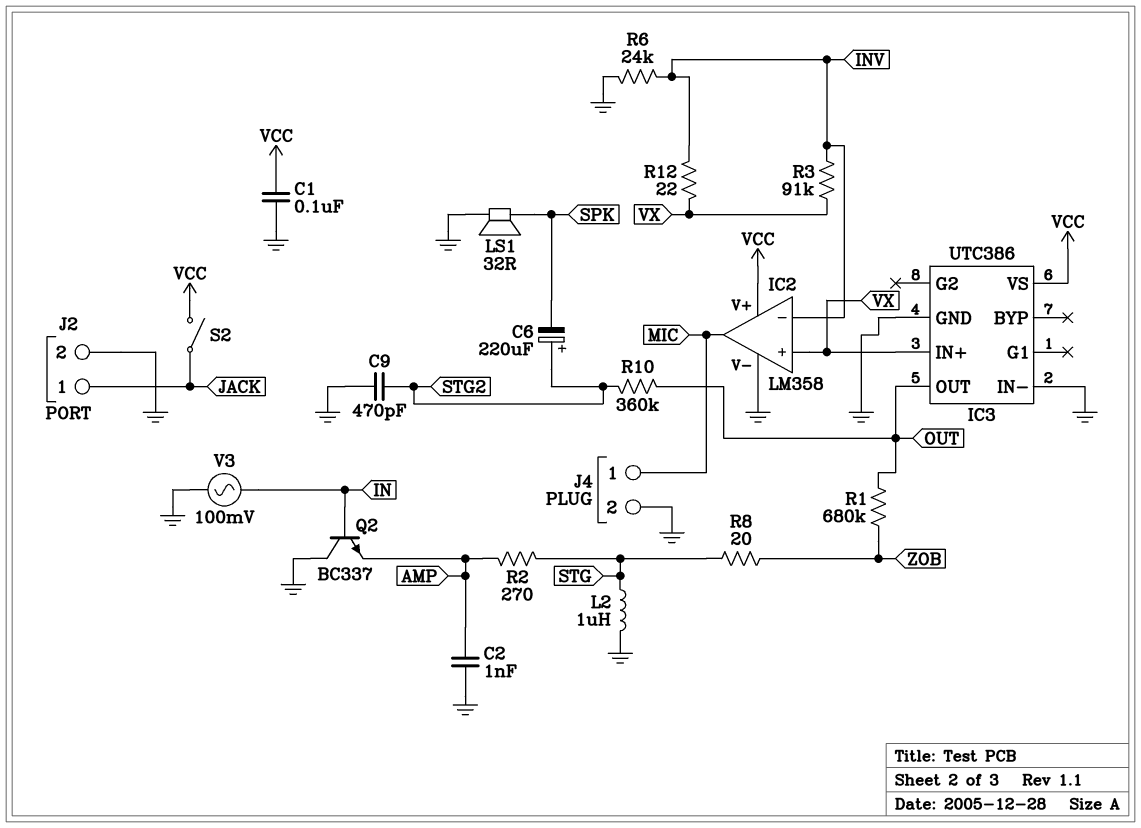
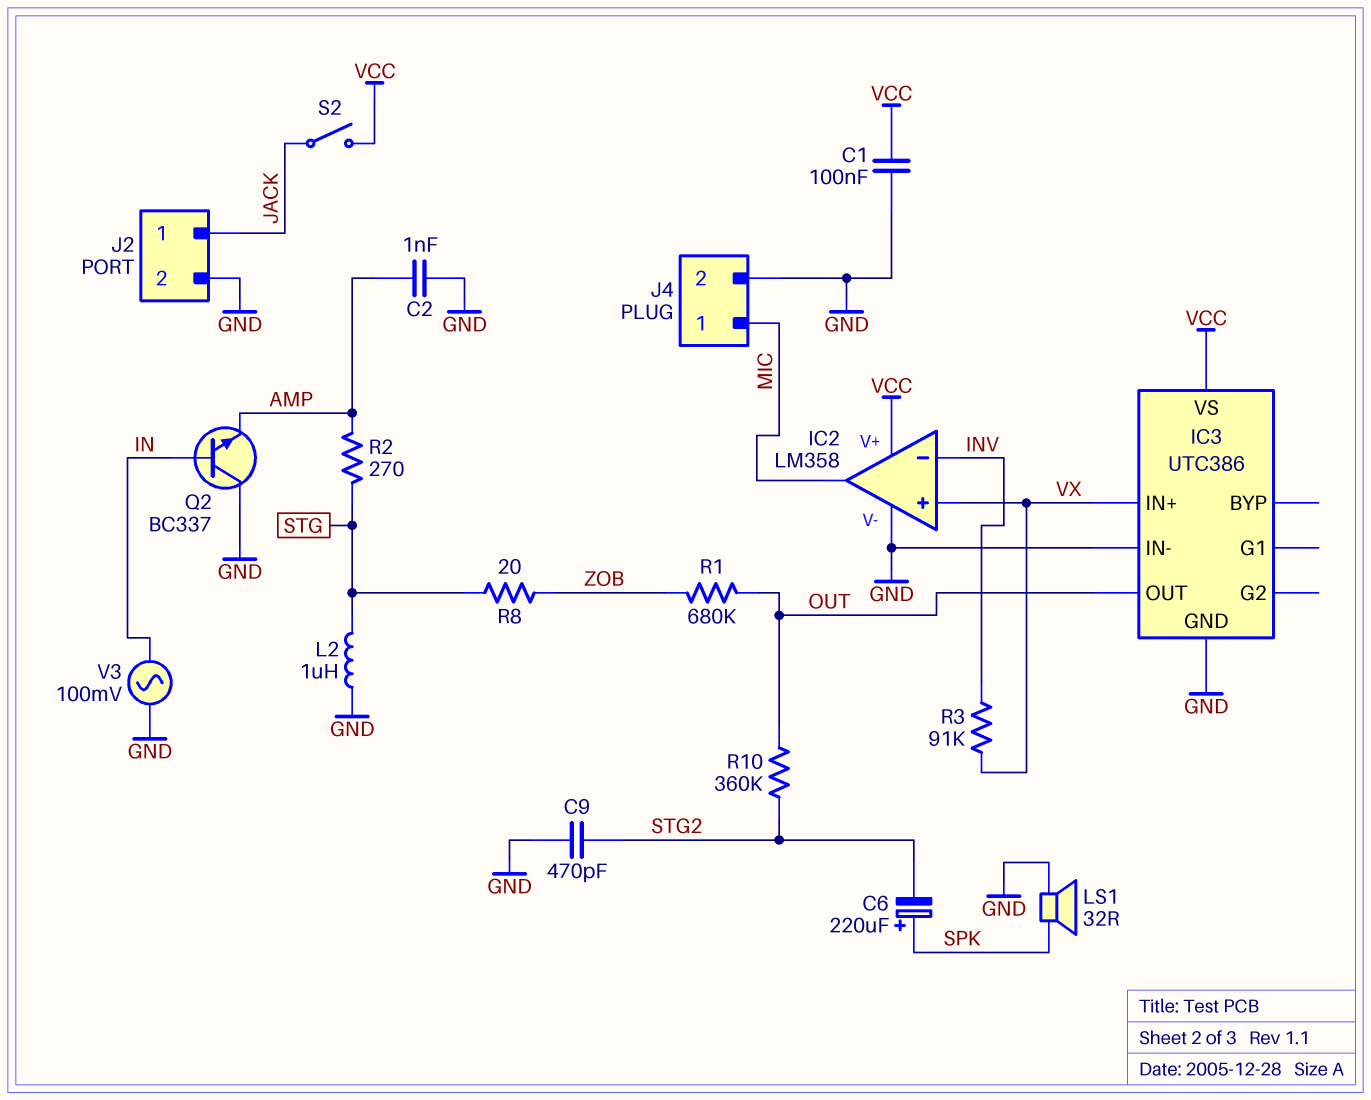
C6: 220uF (plus STG2, minus SPK) -> 220uF (plus SPK, minus STG2)
R6: 24k (GND, INV) -> none
R12: 22 (INV, VX) -> none

